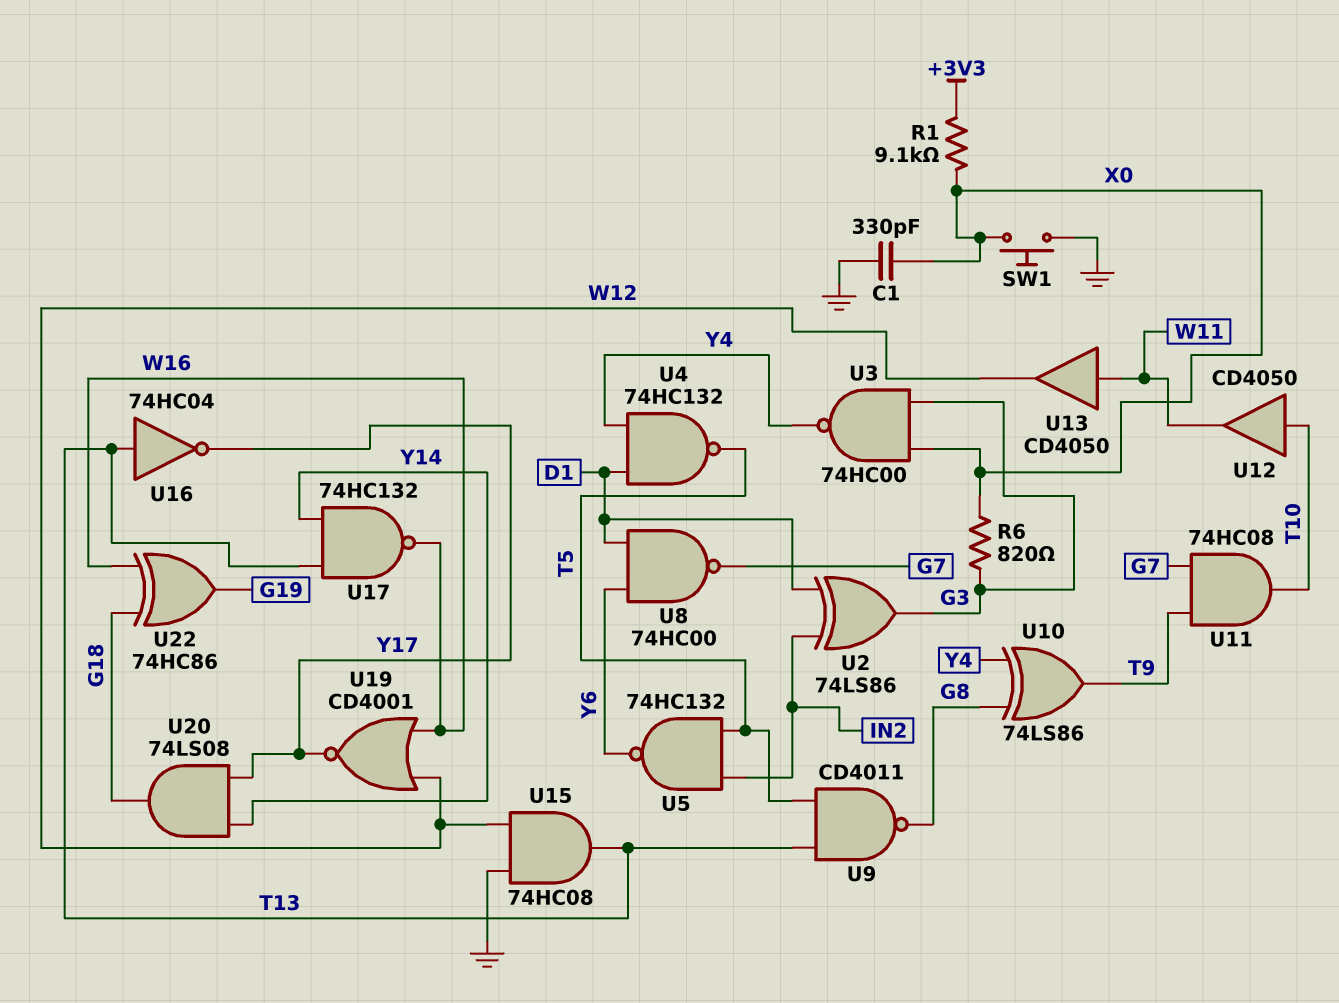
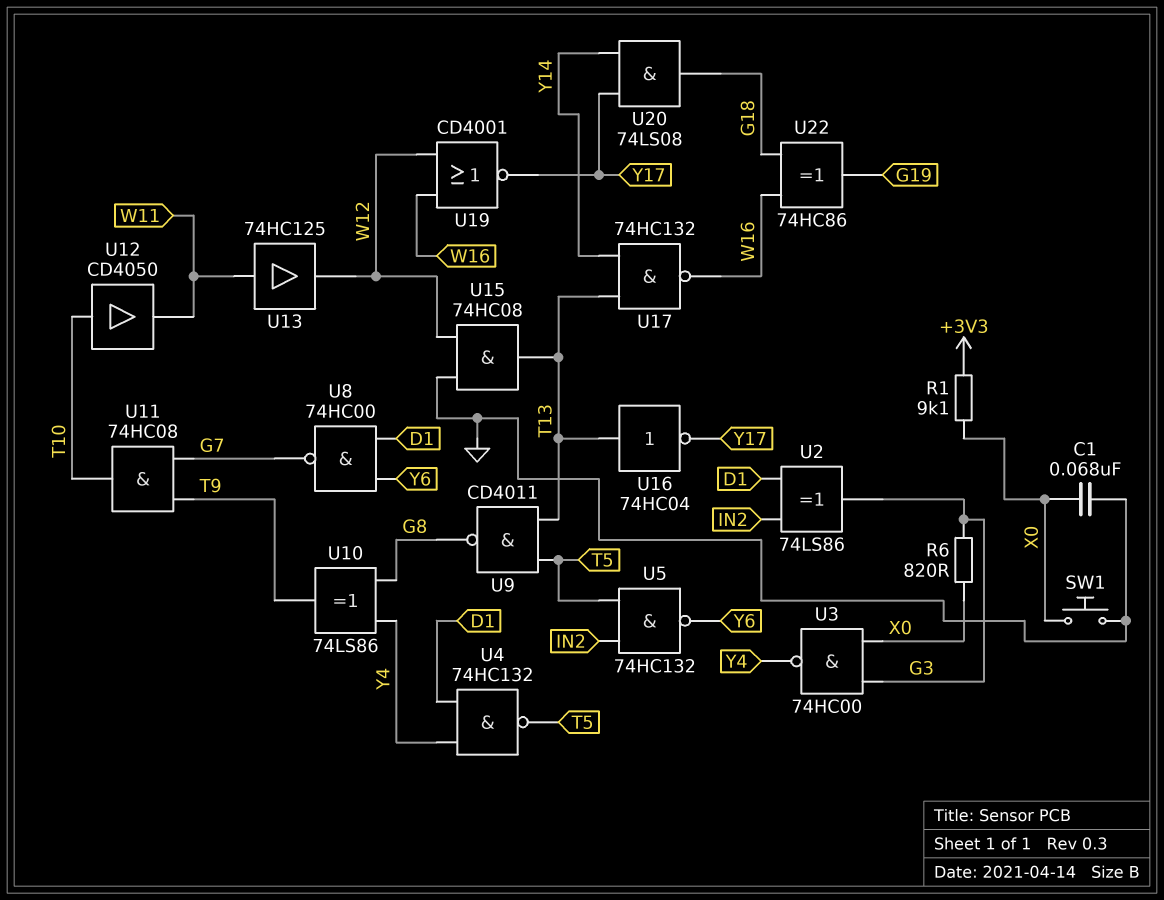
C1: 330pF (GND, X0) -> 68nF (GND, X0)
U13: buffer CD4050 (in W11, out W12) -> buffer 74HC125 (in W11, out W12)

